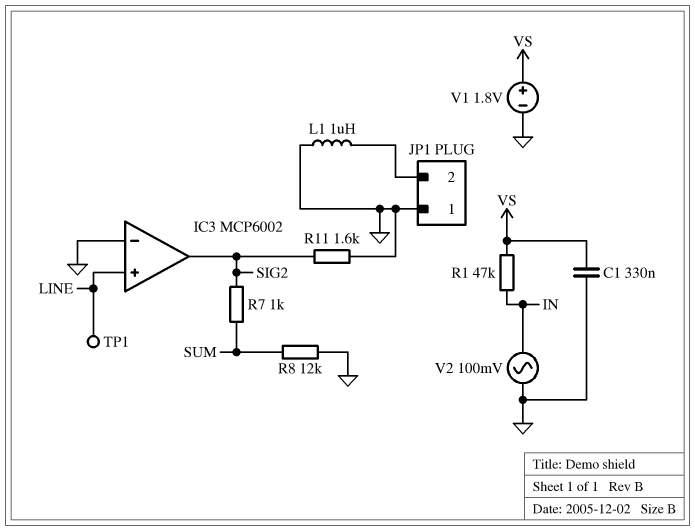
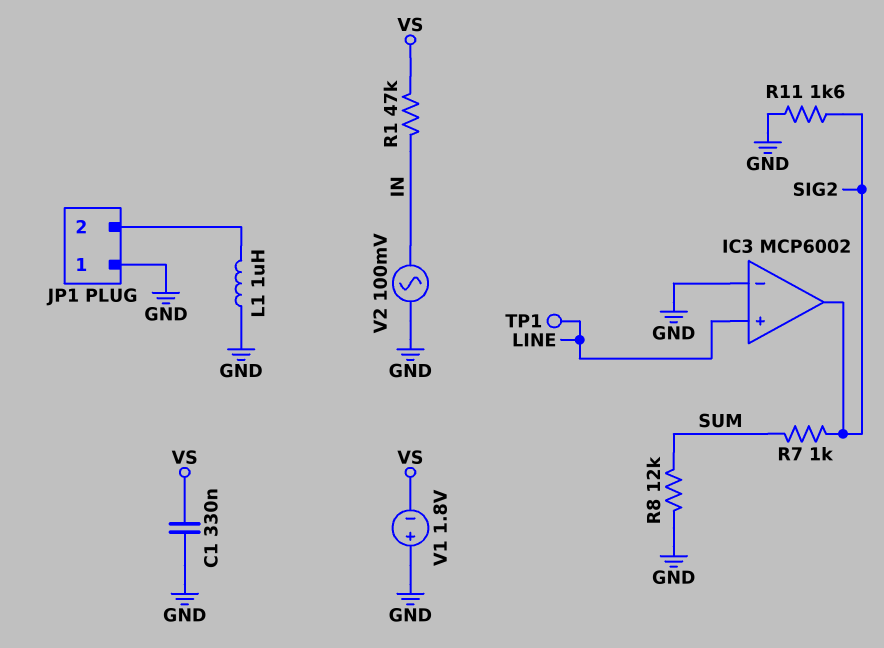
V1: 1.8V (plus VS, minus GND) -> 1.8V (plus GND, minus VS)

